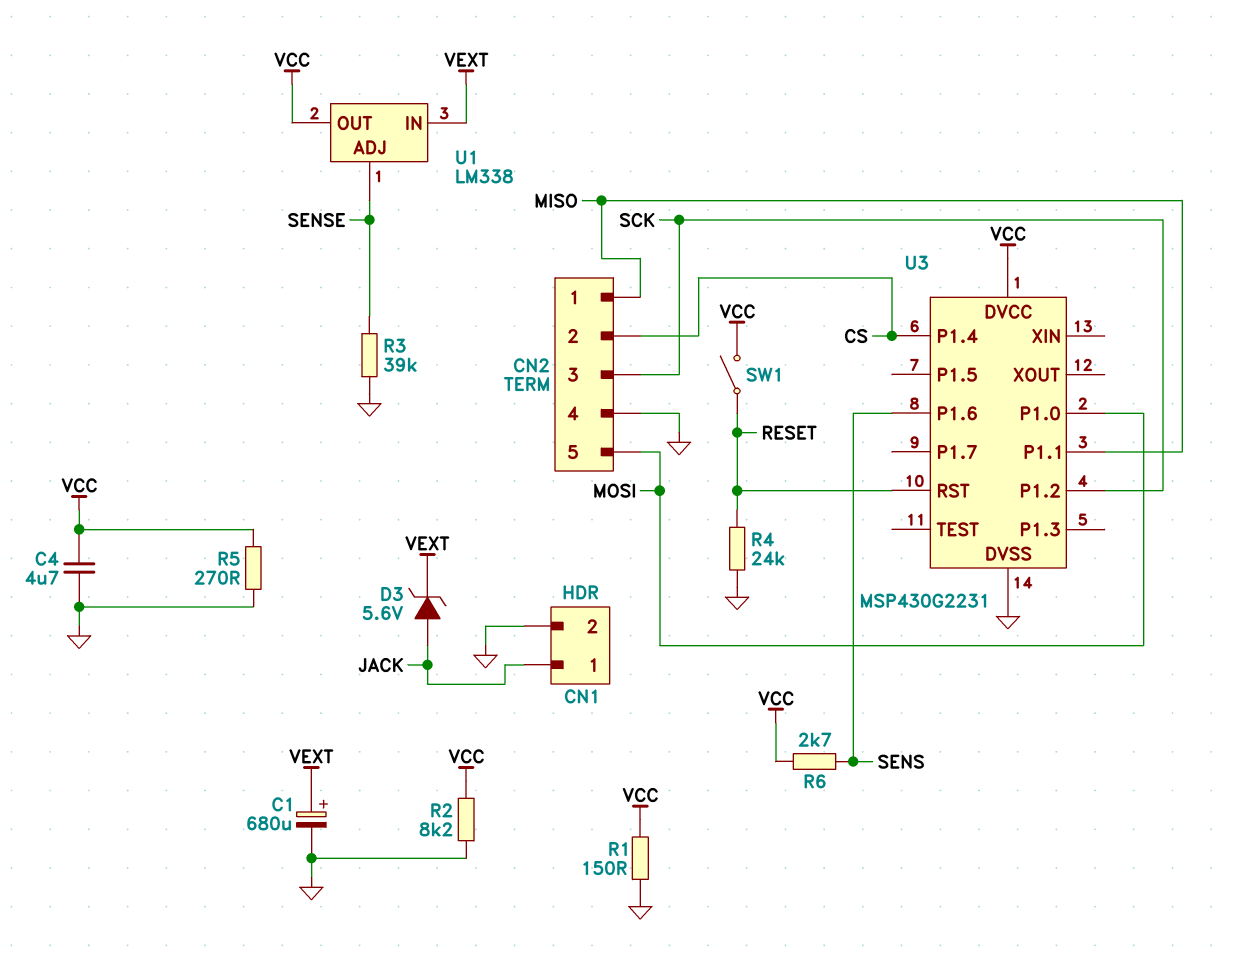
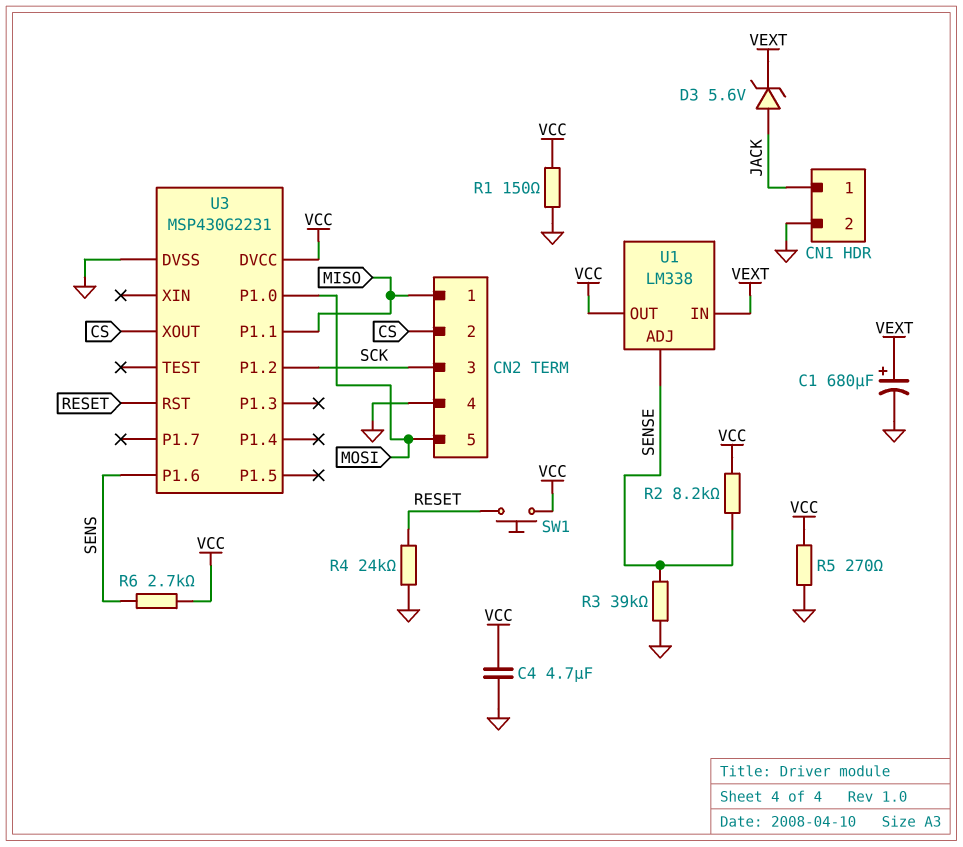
R2: 8.2k (GND, VCC) -> 8.2k (SENSE, VCC)
SW1: switch (RESET, VCC) -> button (RESET, VCC)
U3 pin P1.4: CS -> none
U3 pin XOUT: none -> CS

